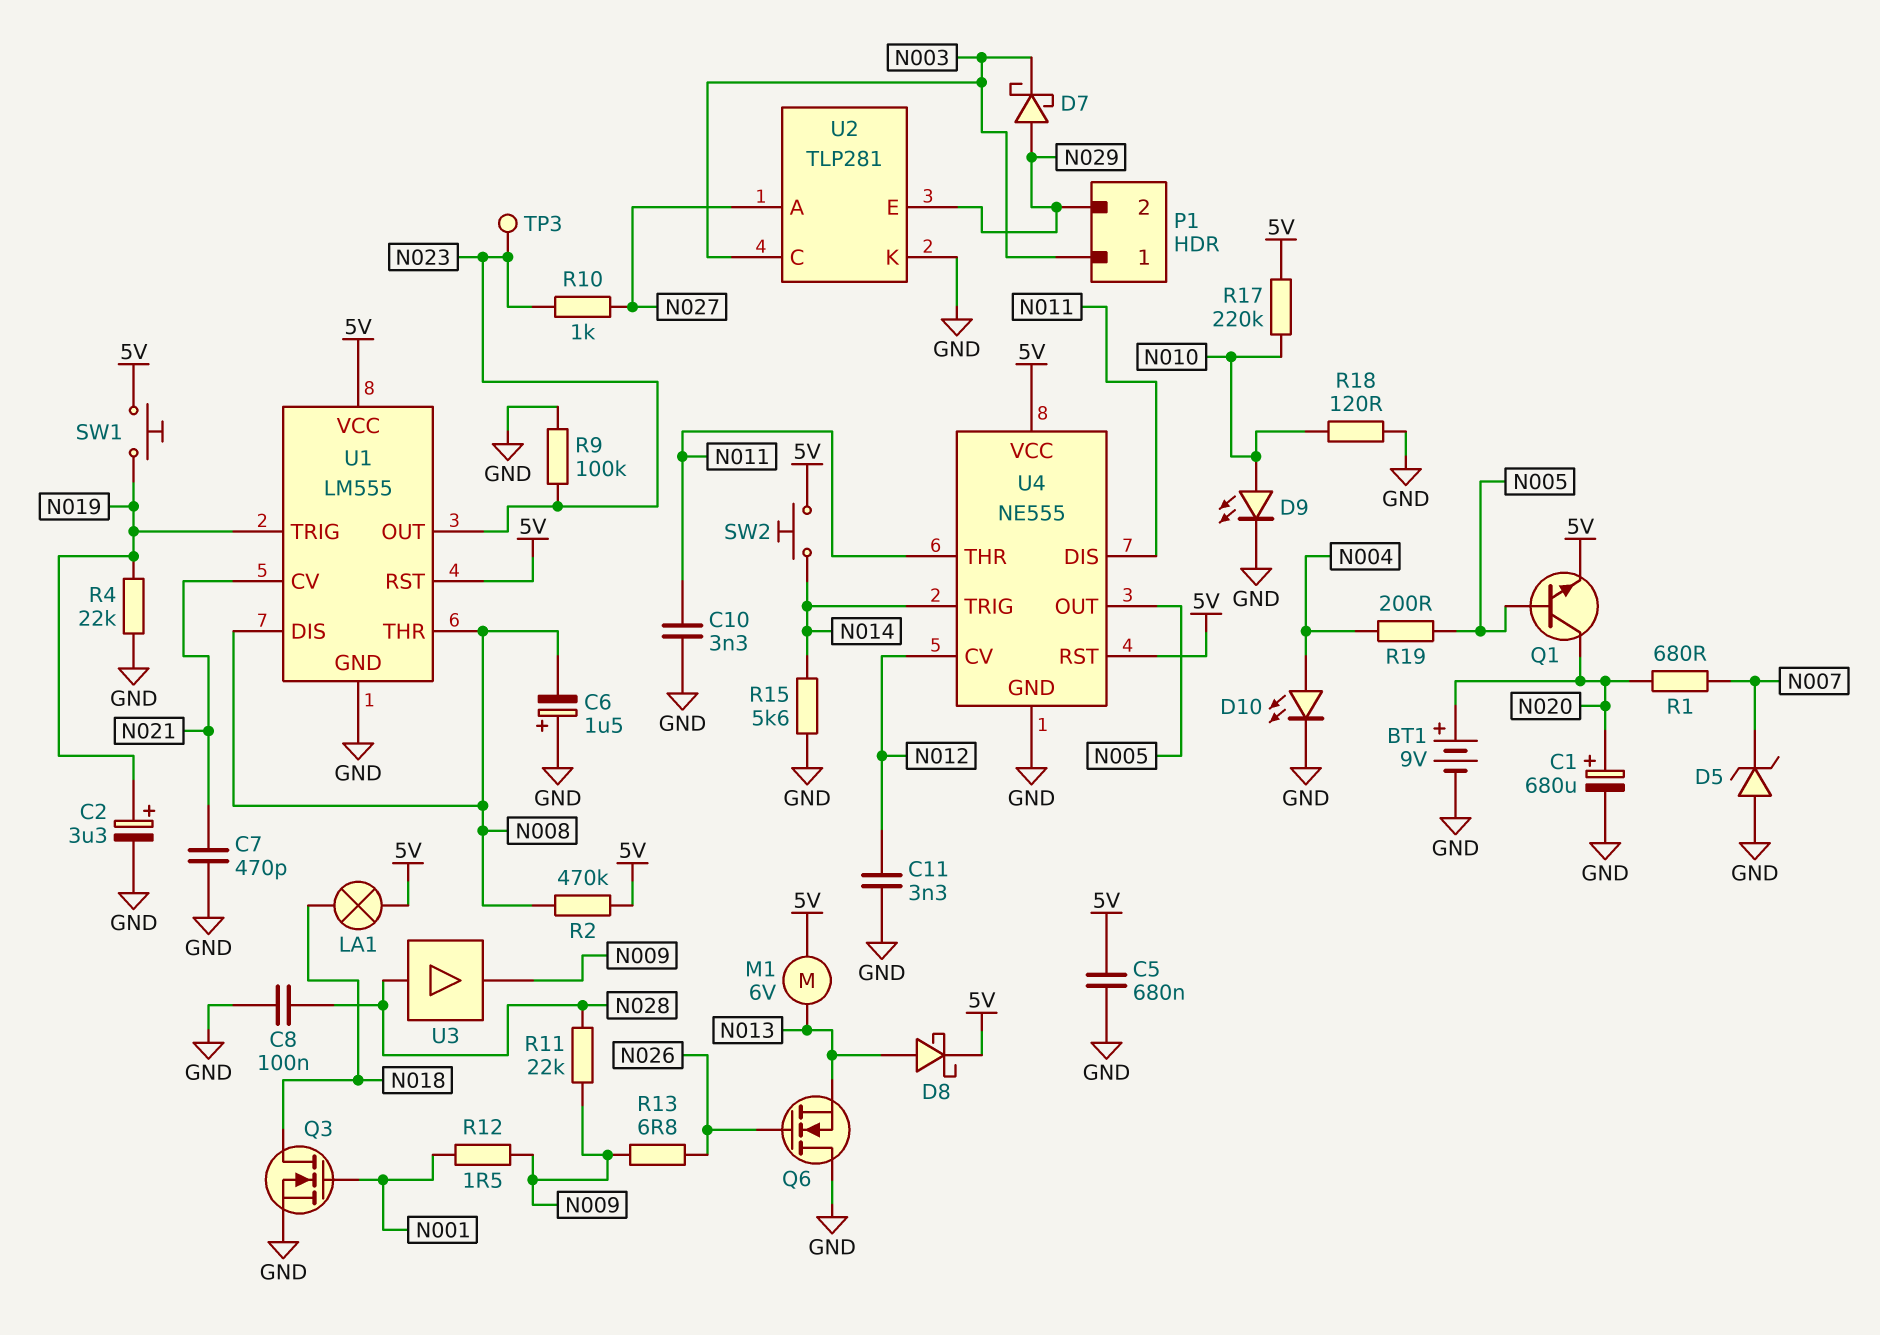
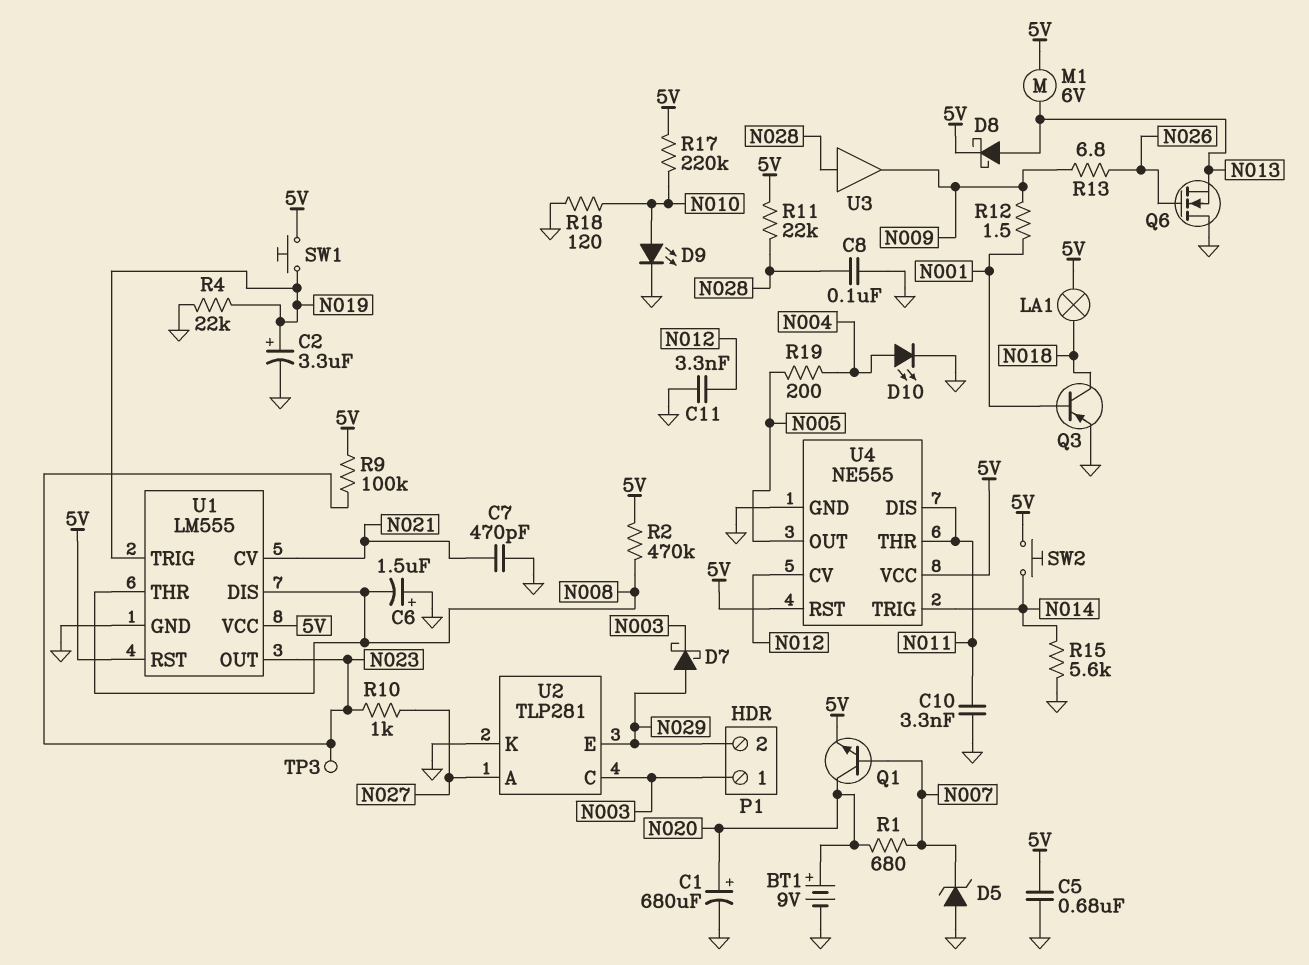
Q1: NPN (B N005, C N020, E 5V) -> NPN (B N007, C N020, E 5V)
Q3: NMOS (G N001, D N018, S GND) -> PNP (B N001, C N018, E GND)
R9: 100k (GND, N023) -> 100k (5V, N023)
R11: 22k (N009, N028) -> 22k (5V, N028)

